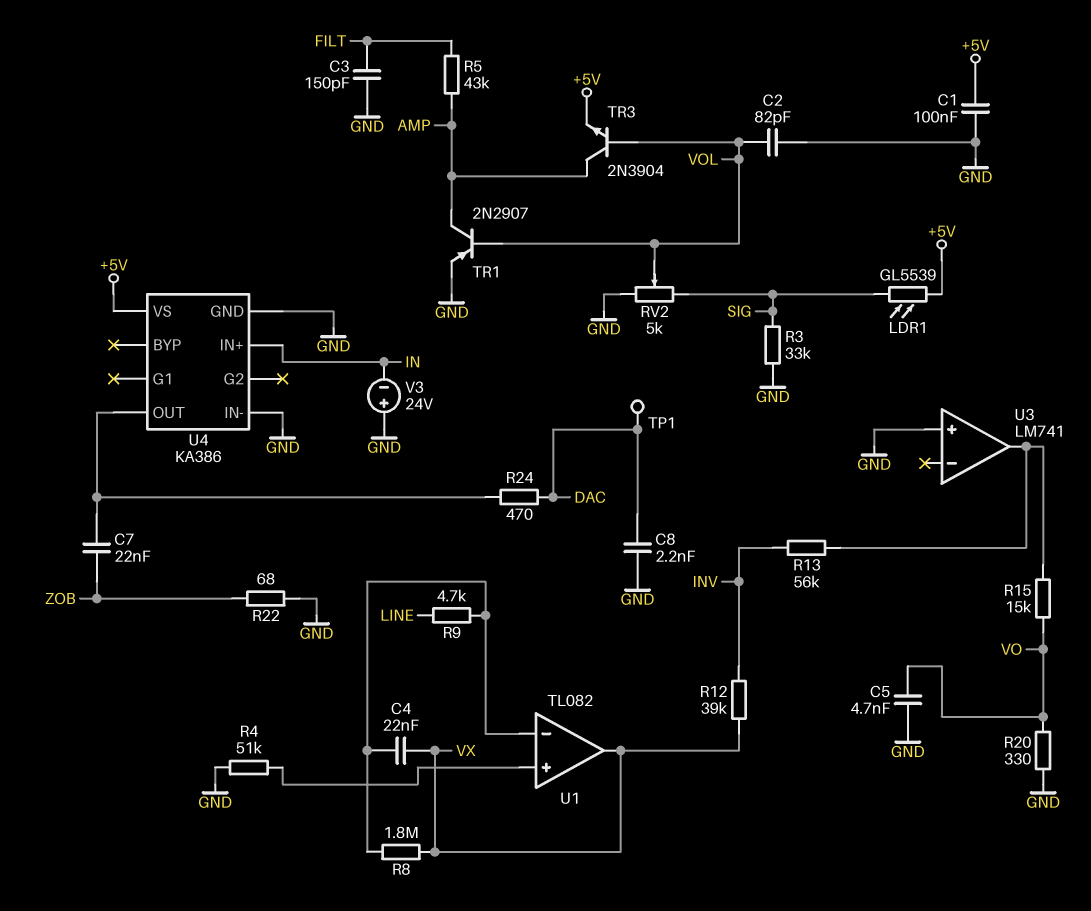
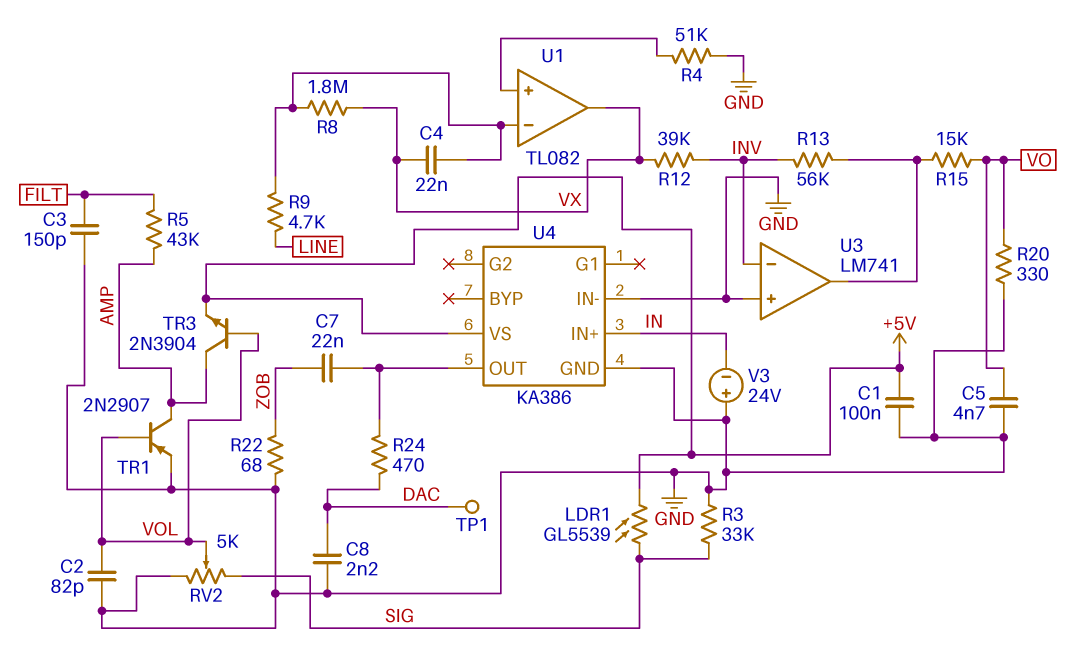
U3 pin in-: none -> INV

